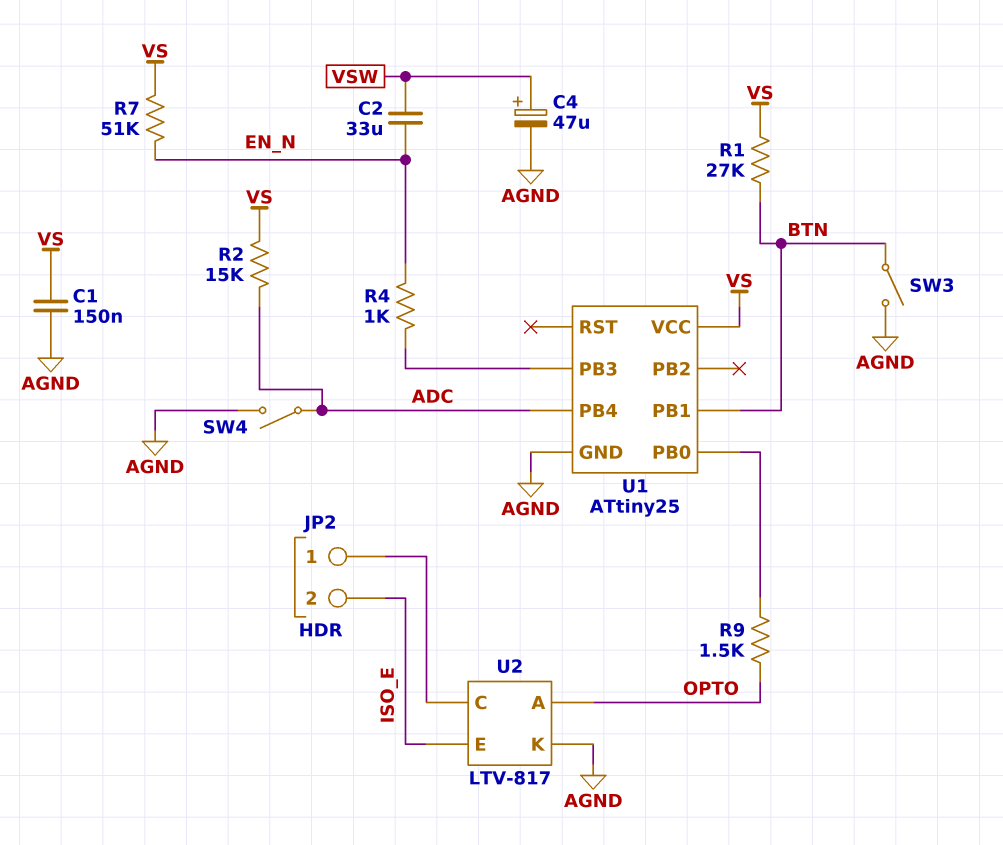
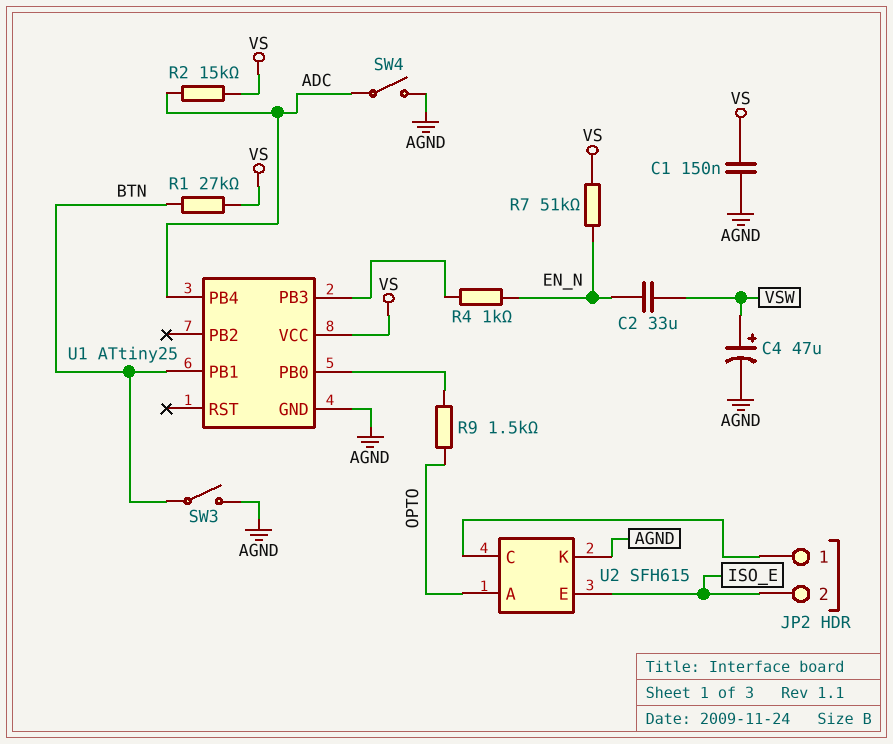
U2: LTV-817 -> SFH615

